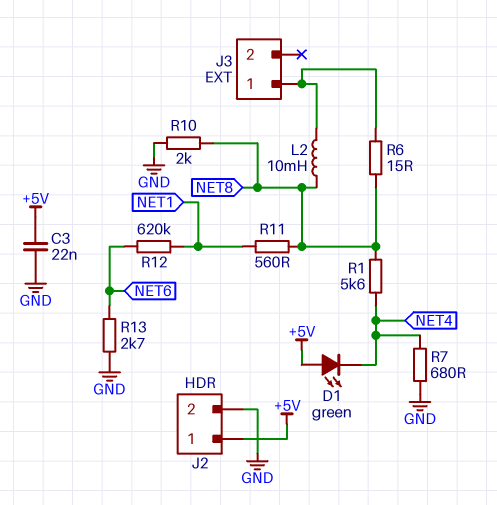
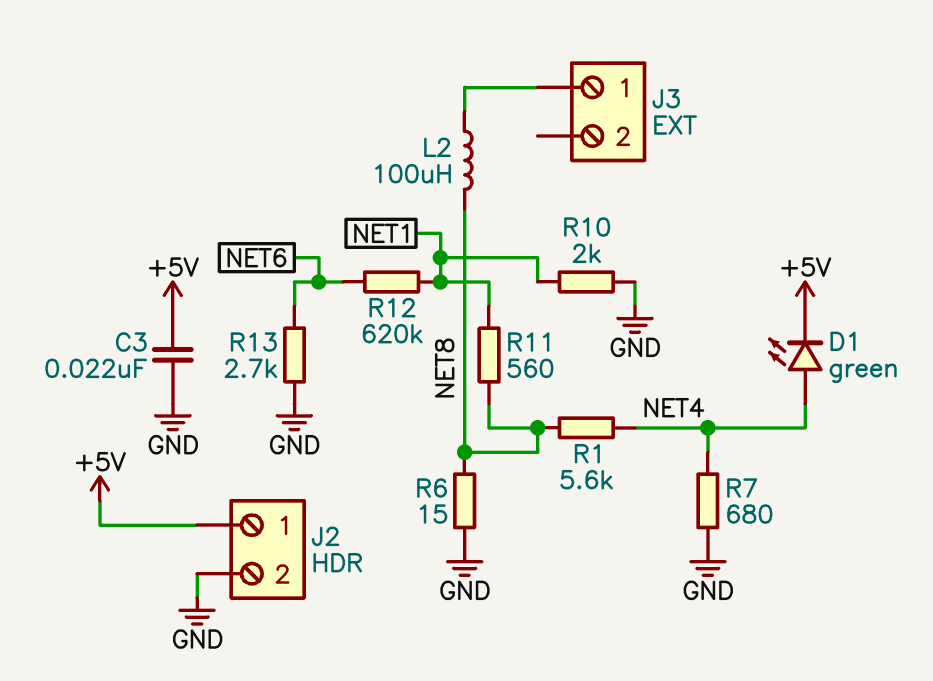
D1: LED green (A +5V, K NET4) -> LED green (A NET4, K +5V)
L2: 10mH (J3/1, NET8) -> 100uH (J3/1, NET8)
R6: 15 (J3/1, NET8) -> 15 (GND, NET8)
R10: 2k (GND, NET8) -> 2k (GND, NET1)

